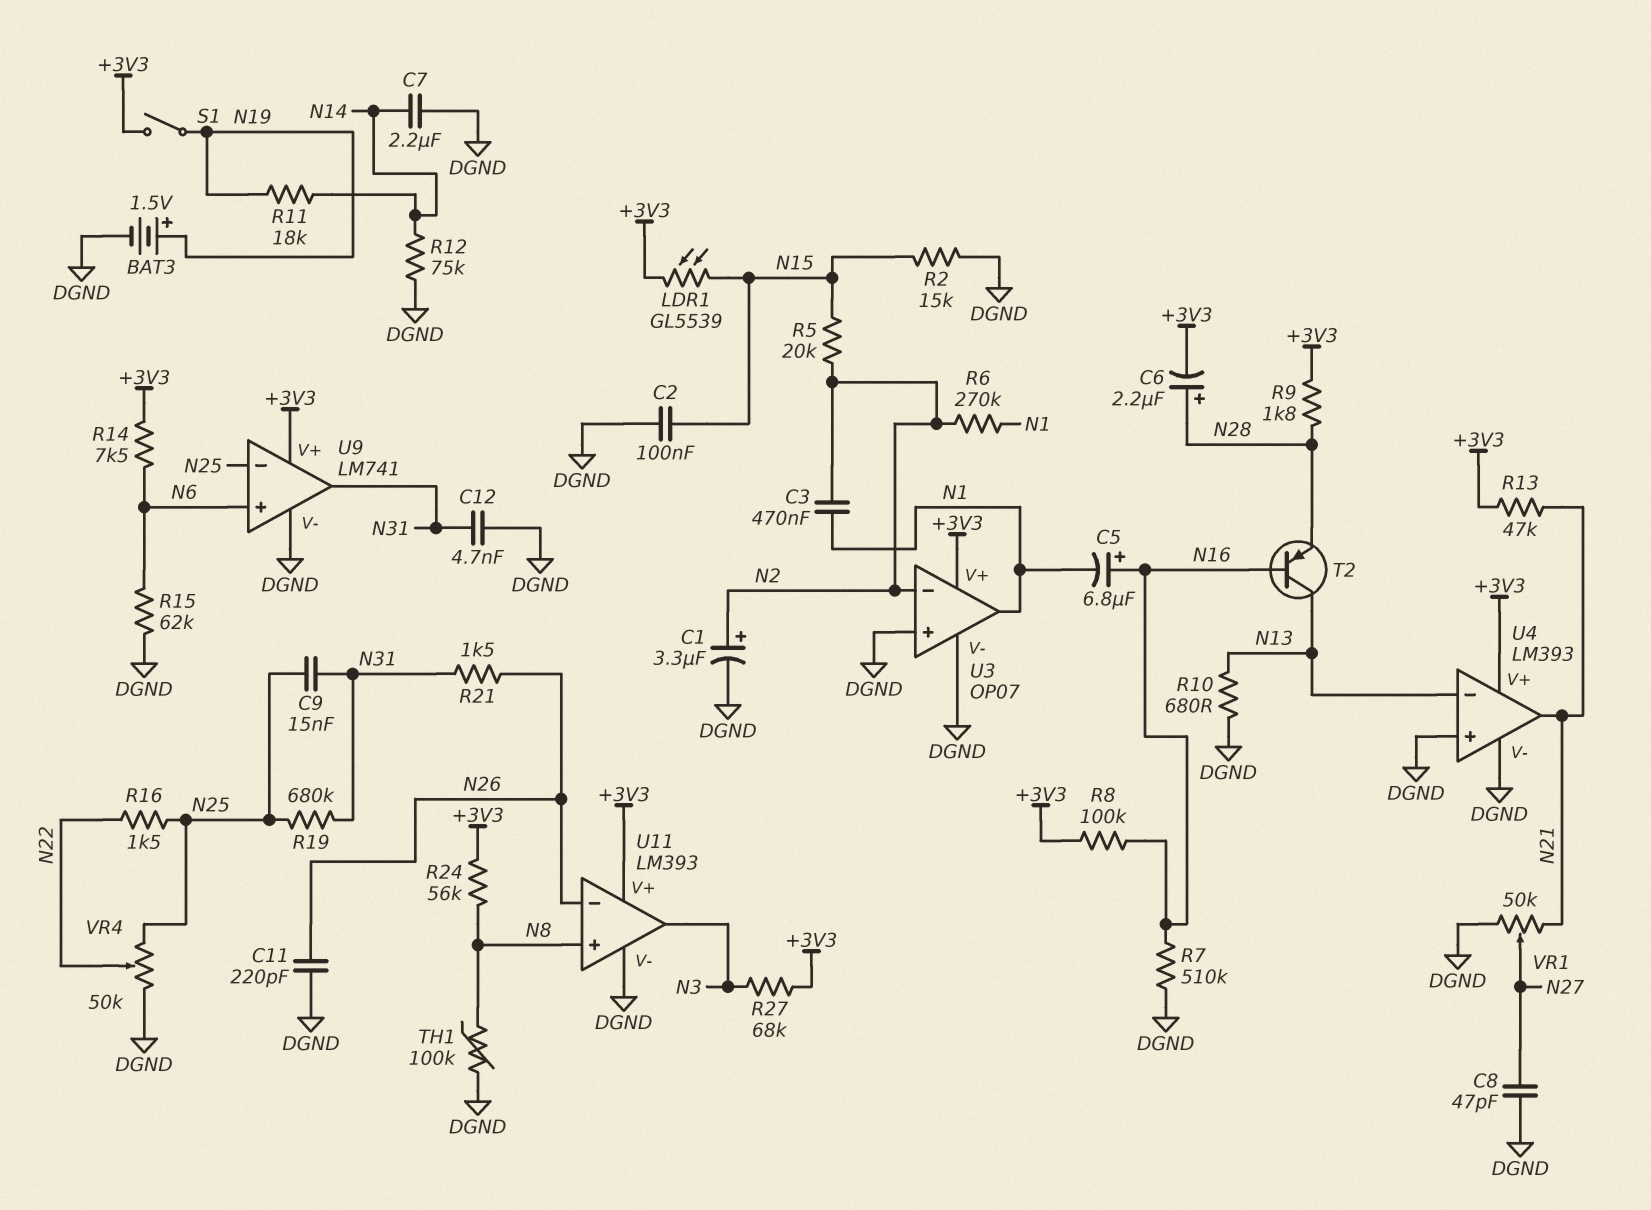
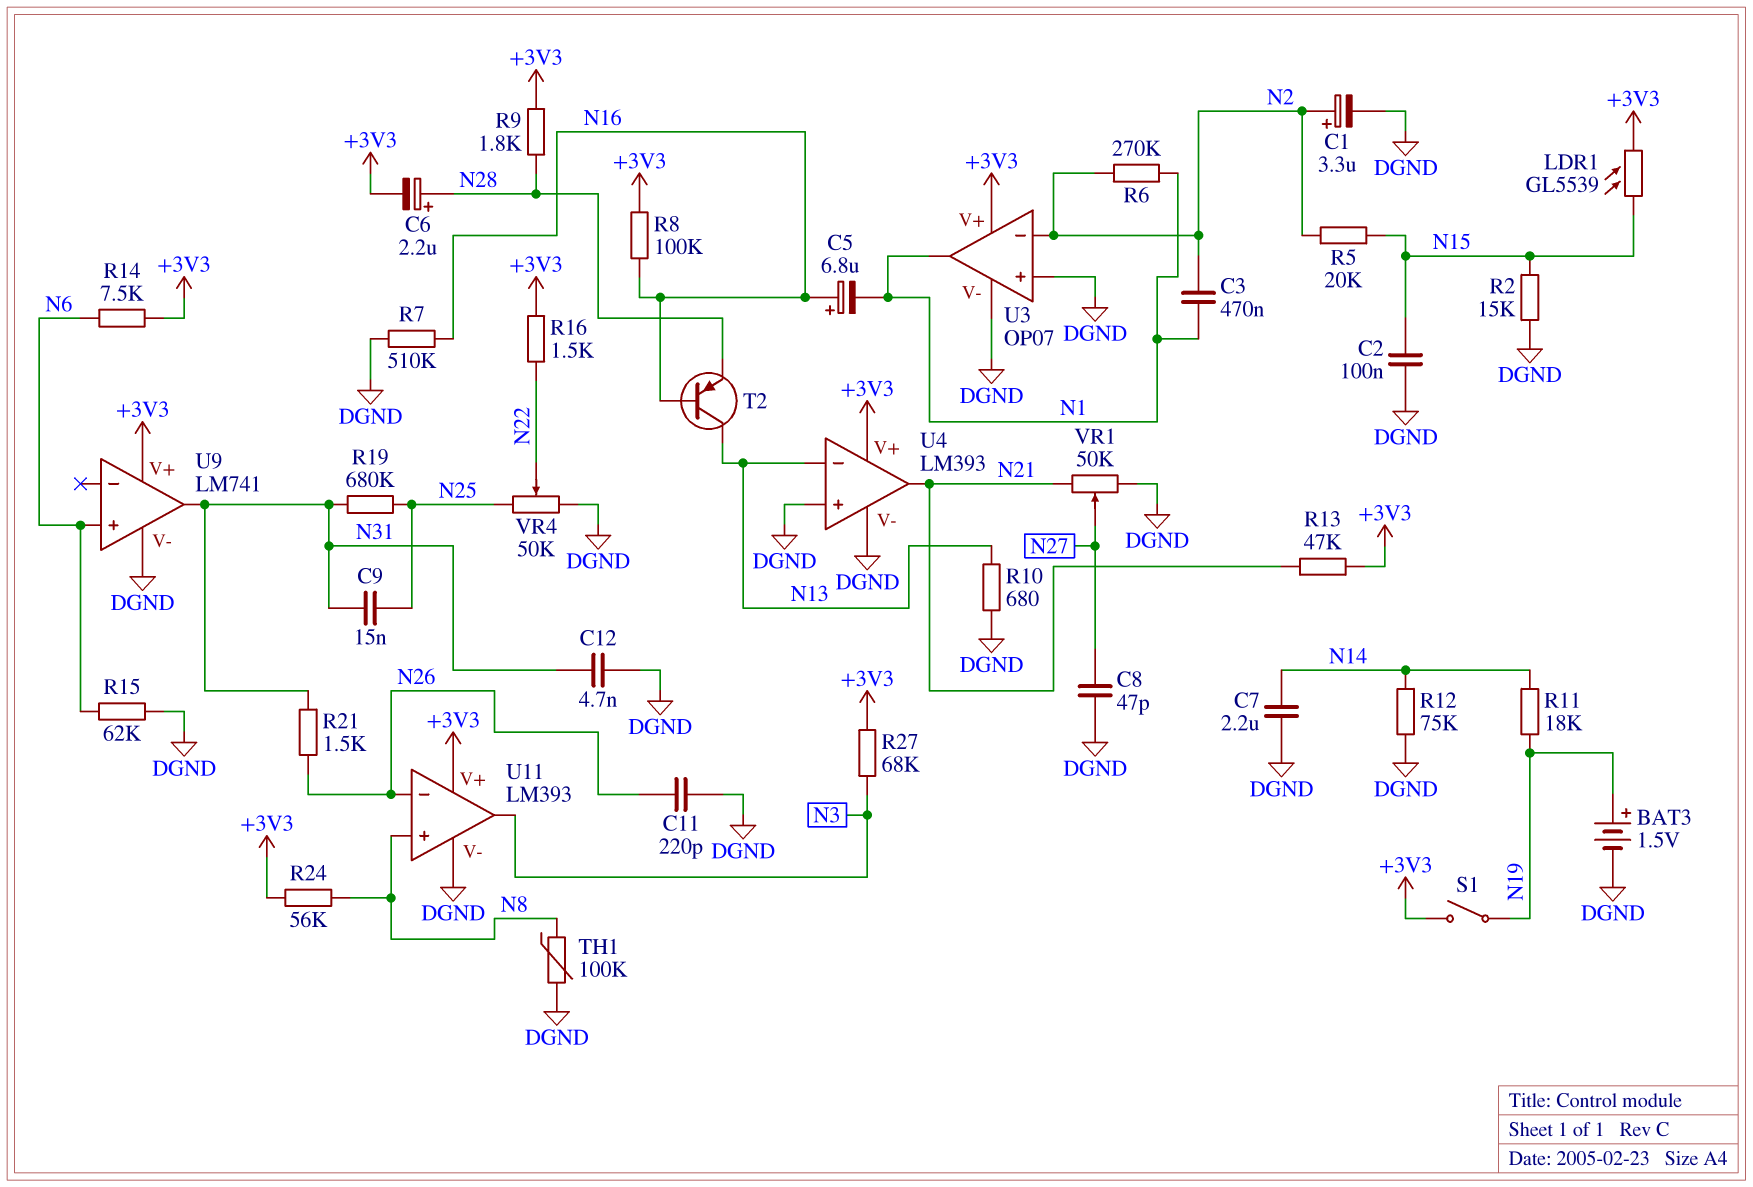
R16: 1.5k (N22, N25) -> 1.5k (+3V3, N22)
U9 pin in-: N25 -> none

